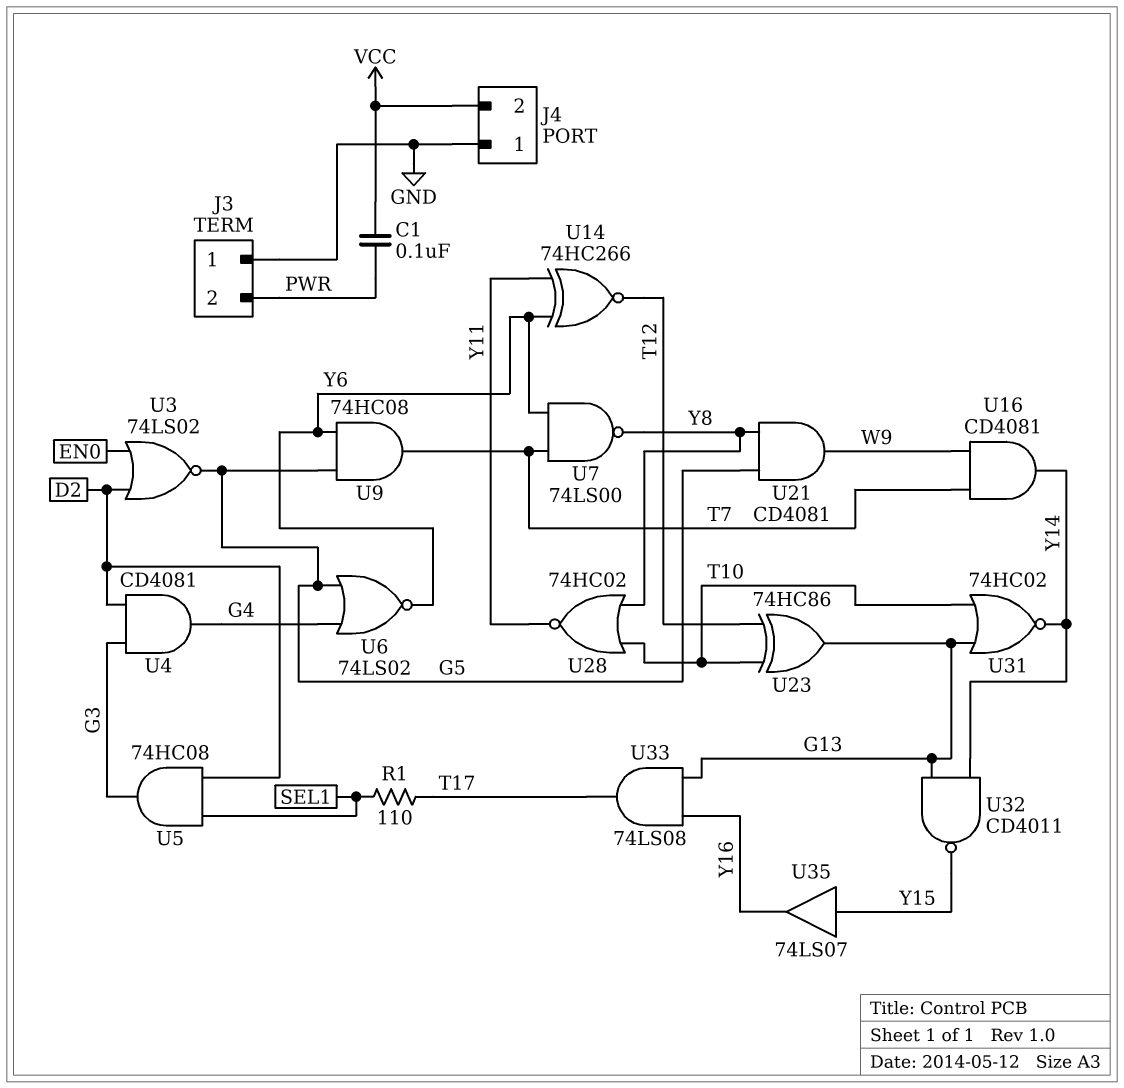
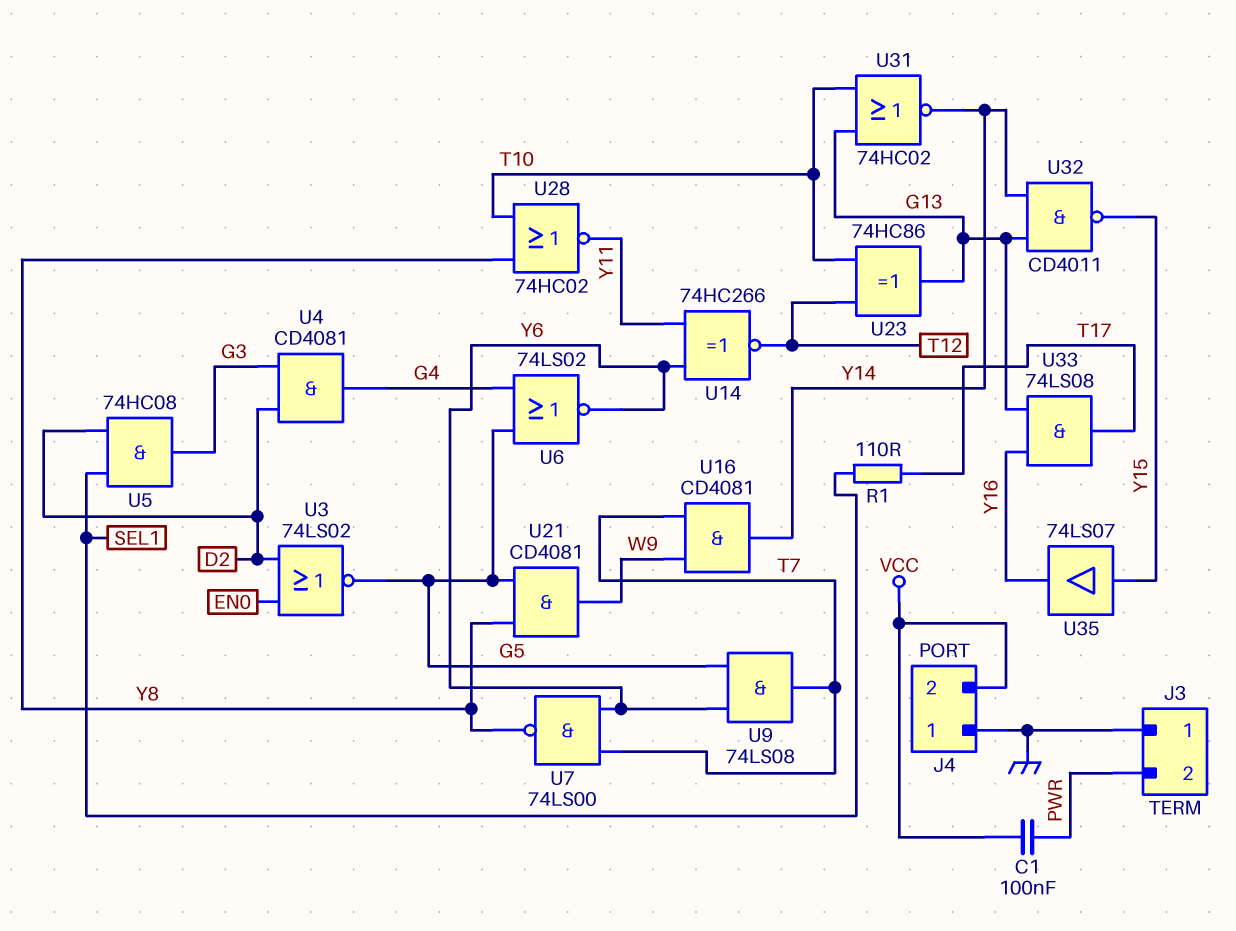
U9: AND 74HC08 (in G5, in Y6, out T7) -> AND 74LS08 (in G5, in Y6, out T7)

